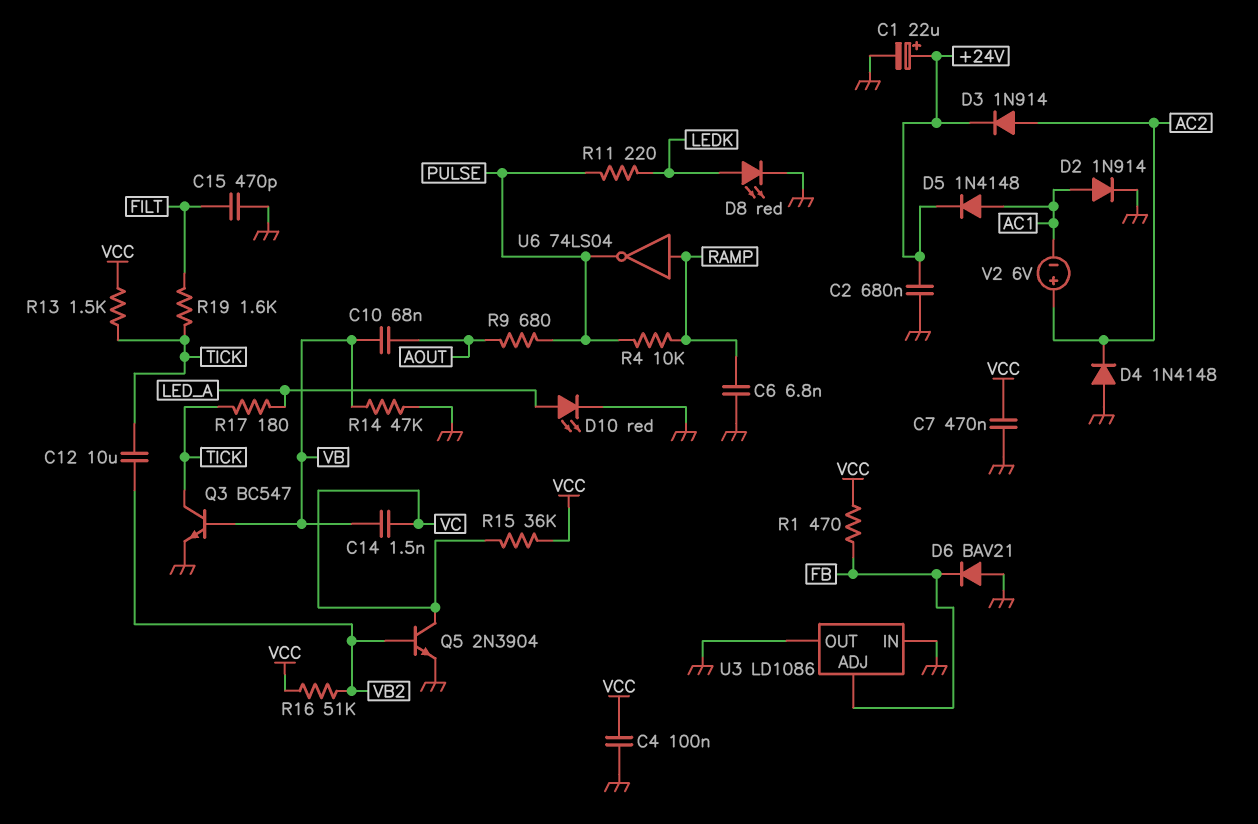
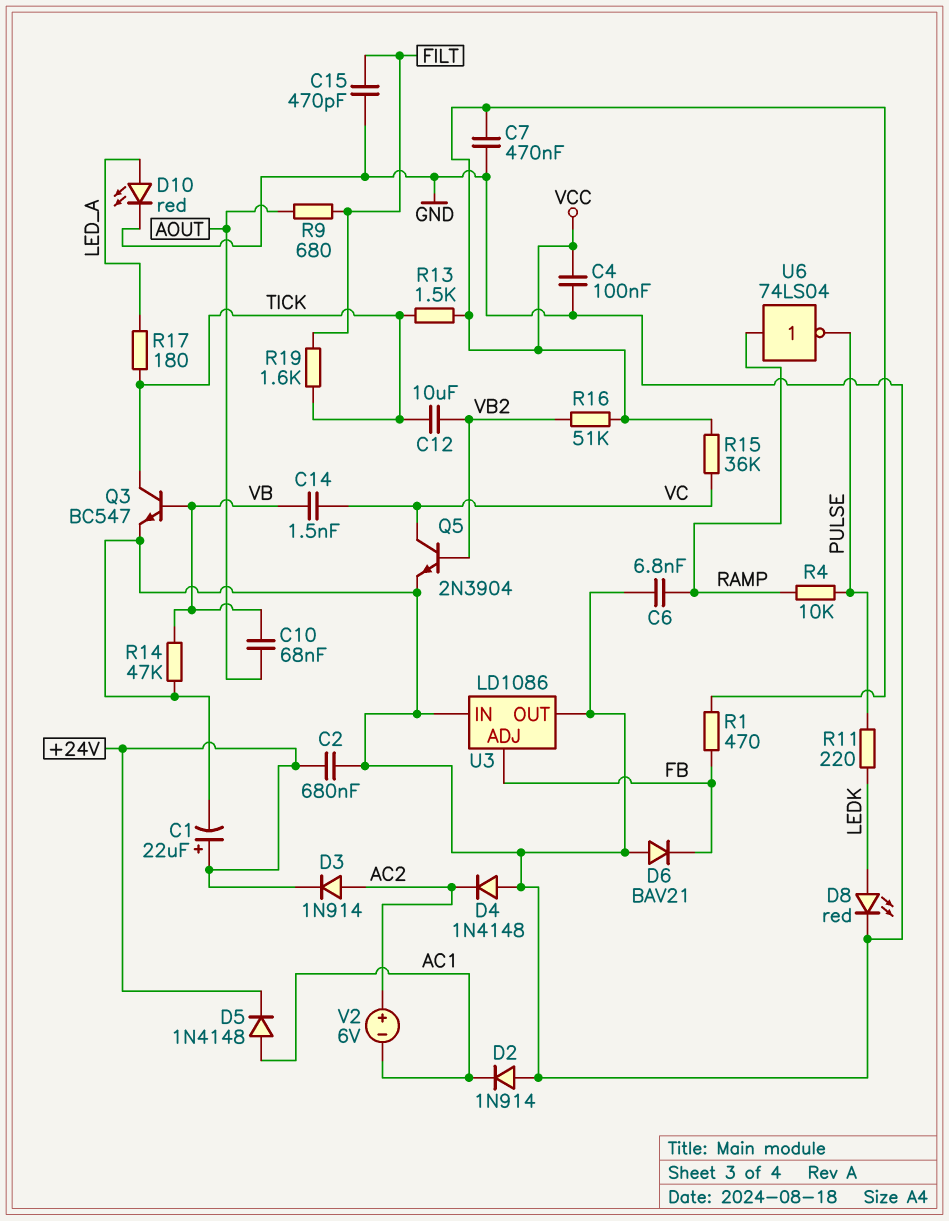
D2: diode 1N914 (A AC1, K GND) -> diode 1N914 (A GND, K AC1)
R9: 680 (AOUT, PULSE) -> 680 (AOUT, FILT)

